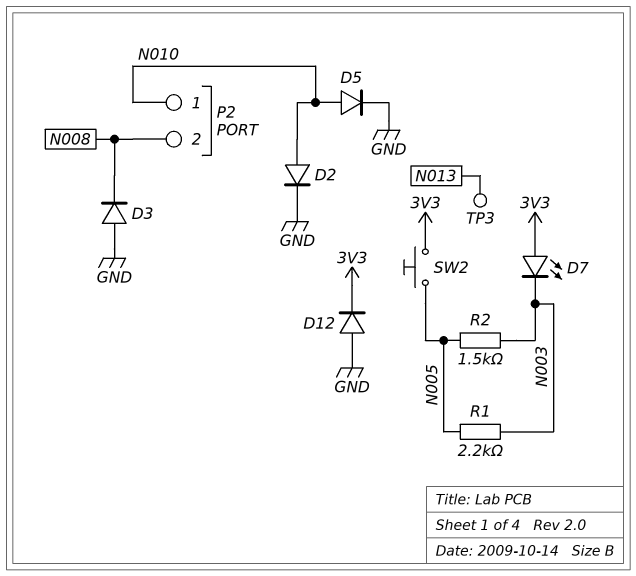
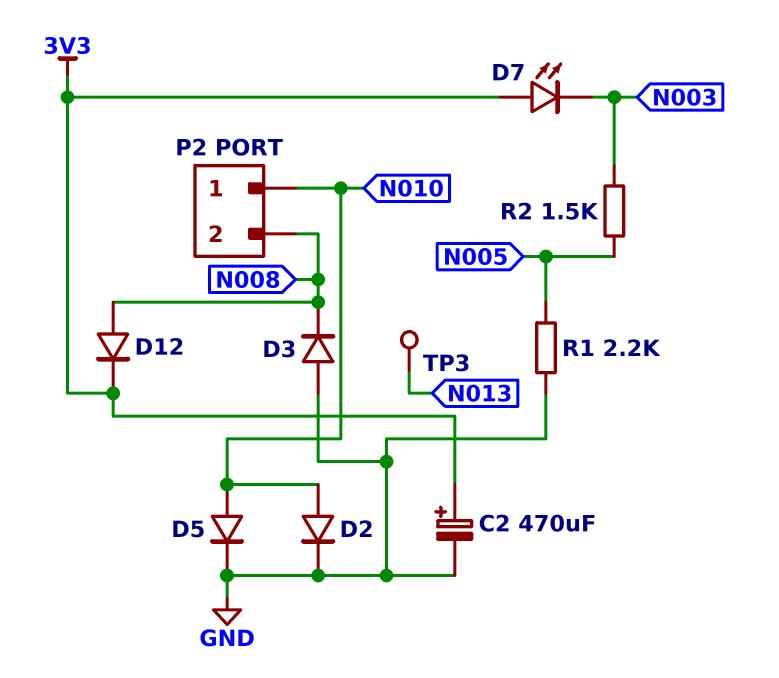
C2: none -> 470uF (plus 3V3, minus GND)
D12: diode (A GND, K 3V3) -> diode (A N008, K 3V3)
R1: 2.2k (N003, N005) -> 2.2k (GND, N005)
SW2: button (3V3, N005) -> none

